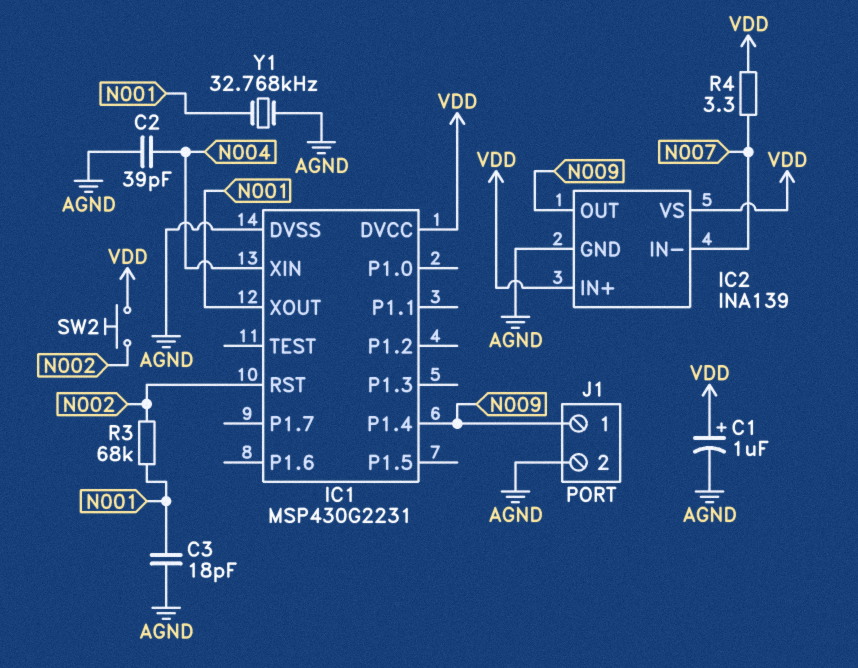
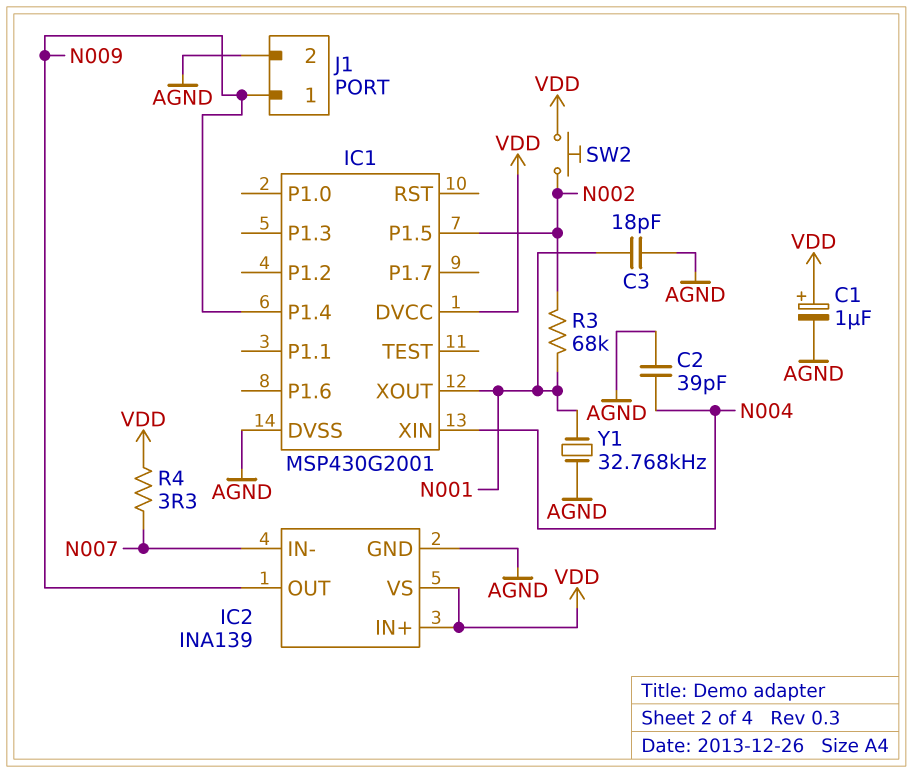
IC1: MSP430G2231 -> MSP430G2001
IC1 pin P1.5: none -> N002
IC1 pin RST: N002 -> none

